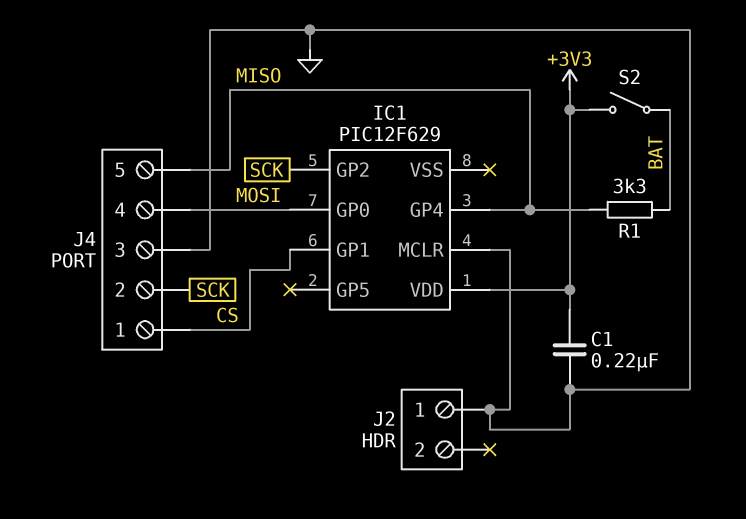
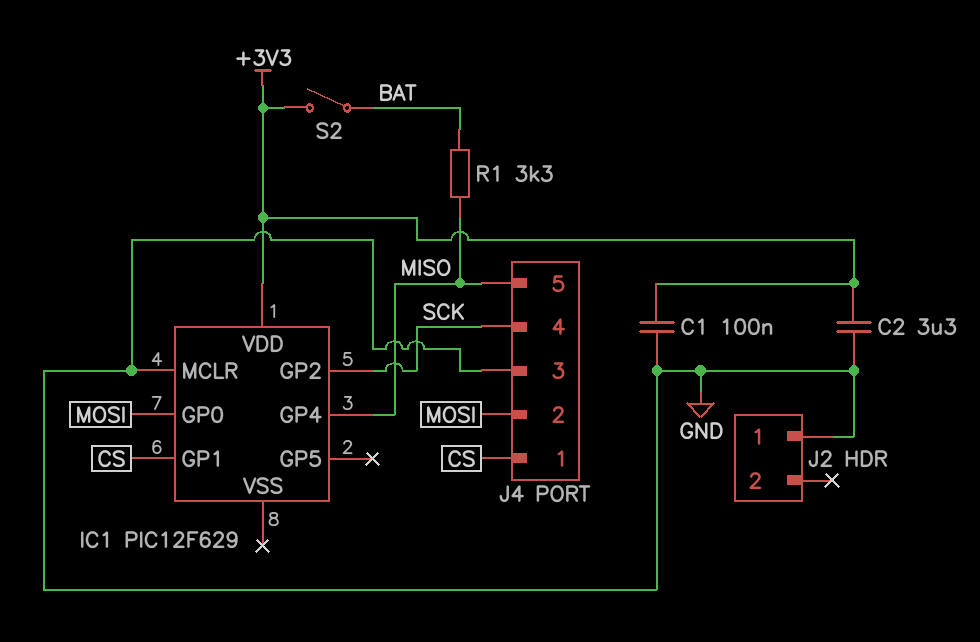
C1: 220nF (+3V3, GND) -> 100nF (+3V3, GND)
C2: none -> 3.3uF (+3V3, GND)
J4 pin 2: SCK -> MOSI
J4 pin 4: MOSI -> SCK

